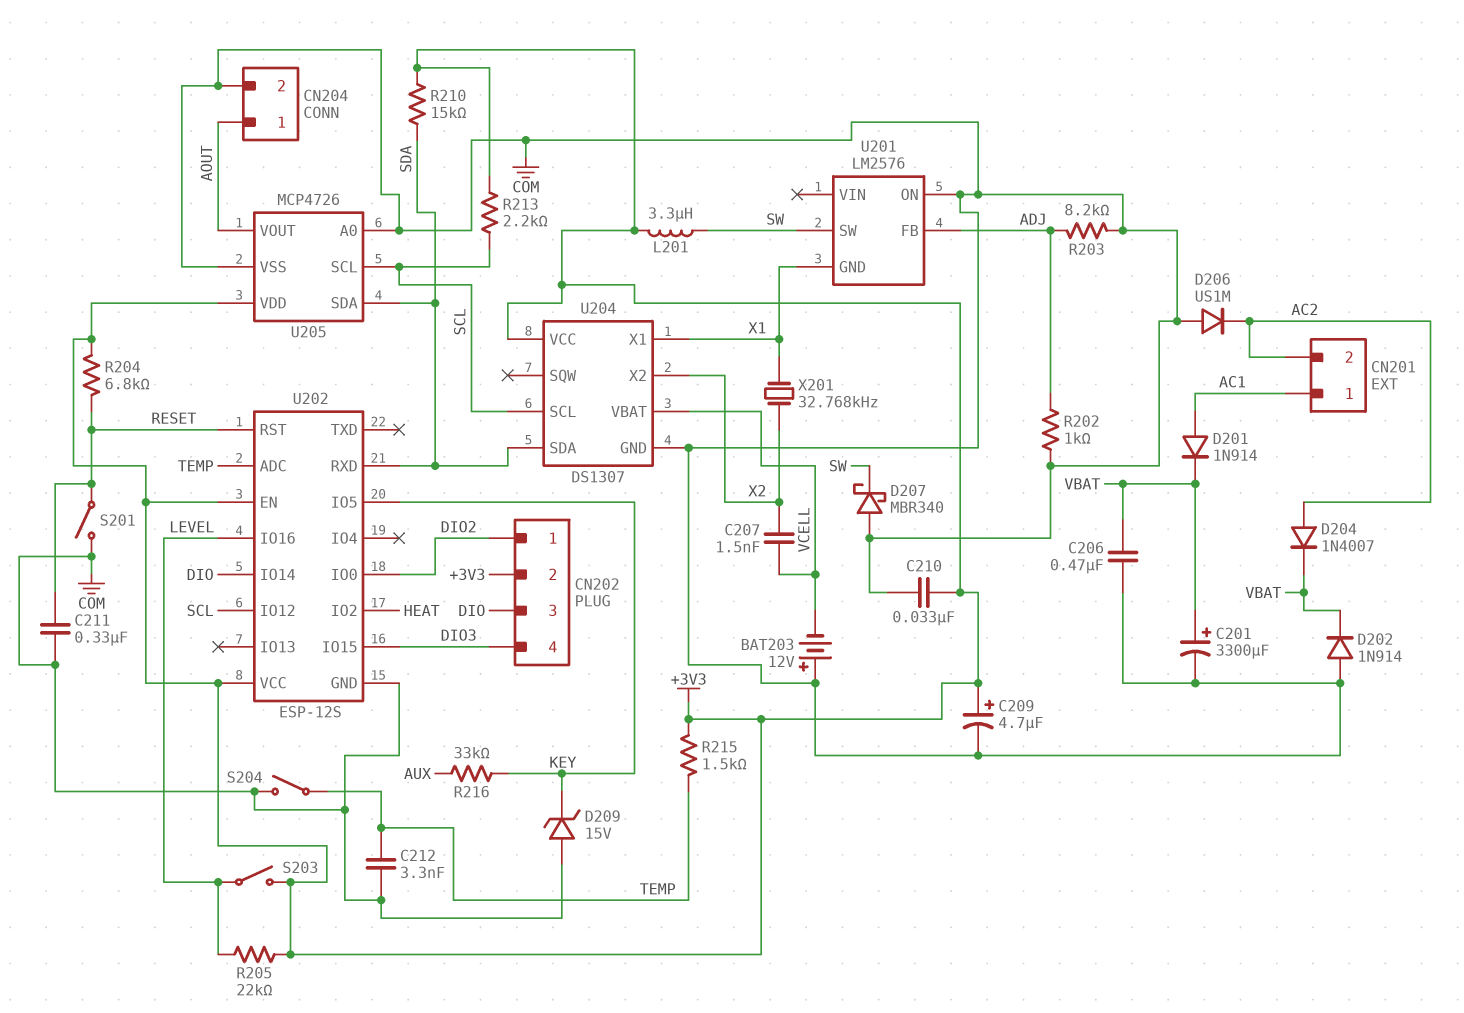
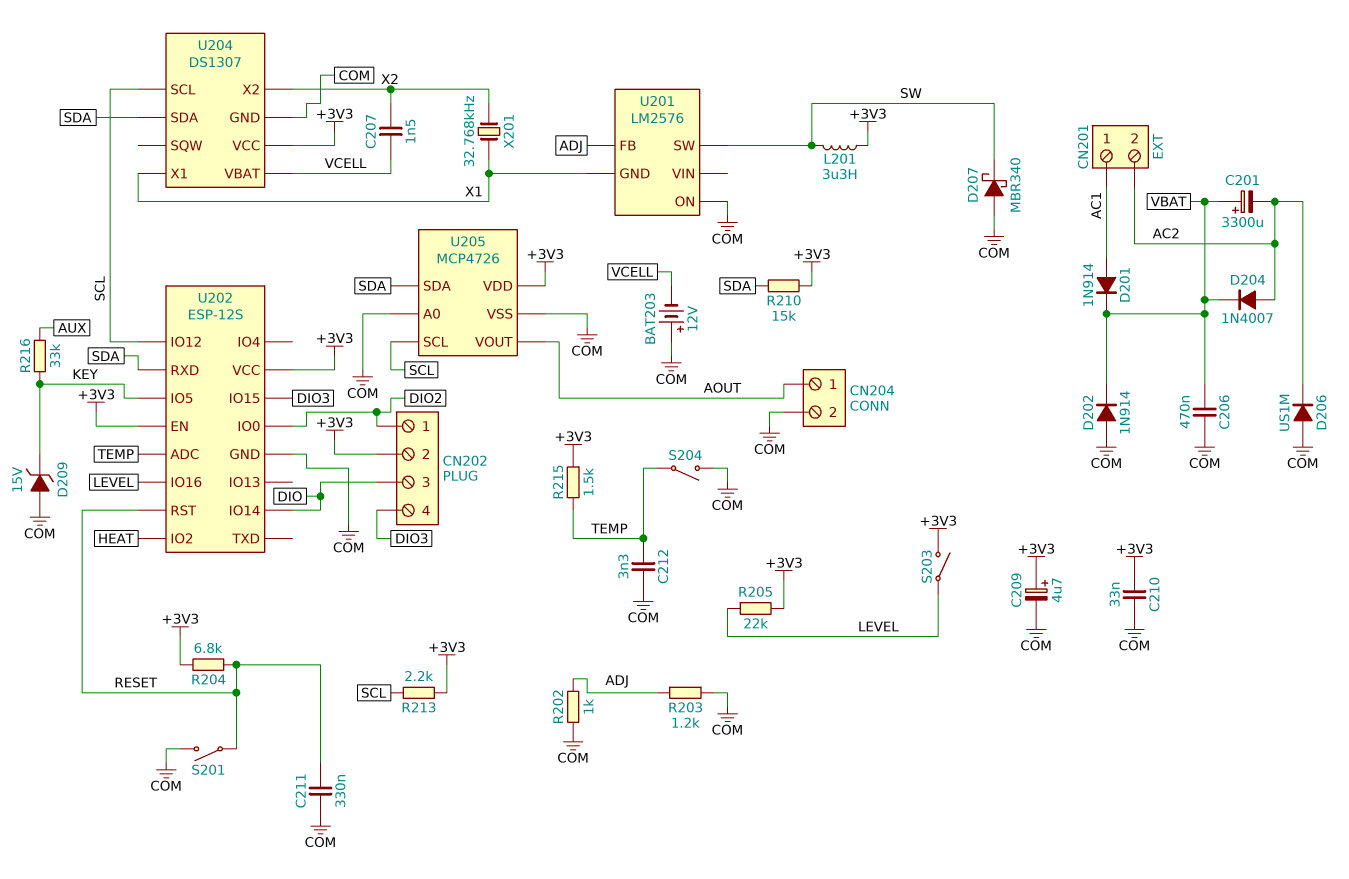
C201: 3300uF (plus VBAT, minus COM) -> 3300uF (plus VBAT, minus AC2)
R203: 8.2k (ADJ, COM) -> 1.2k (ADJ, COM)

